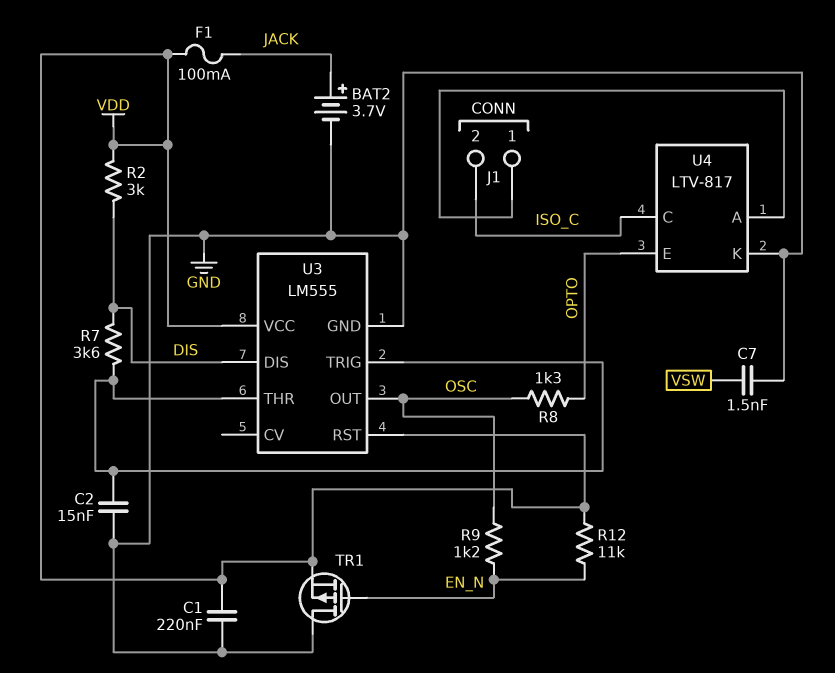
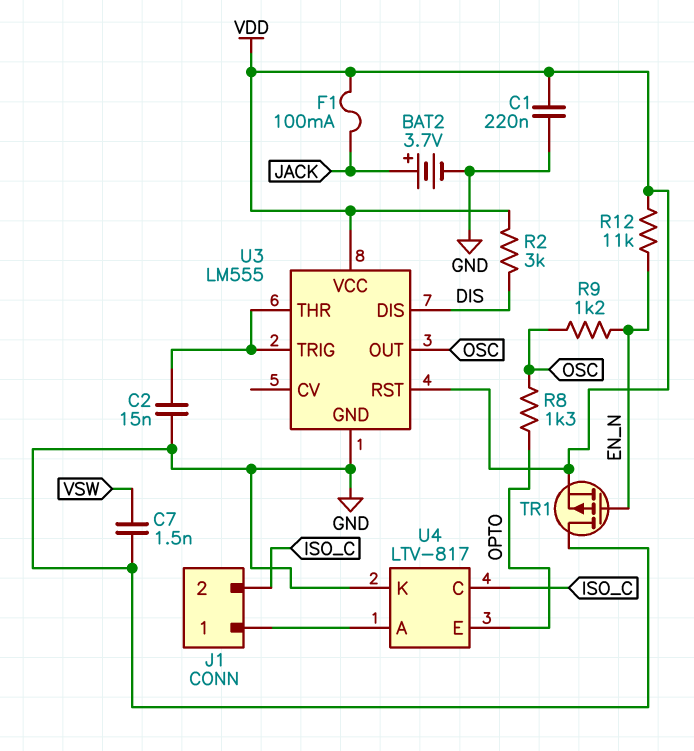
R7: 3.6k (DIS, U3/THR) -> none

